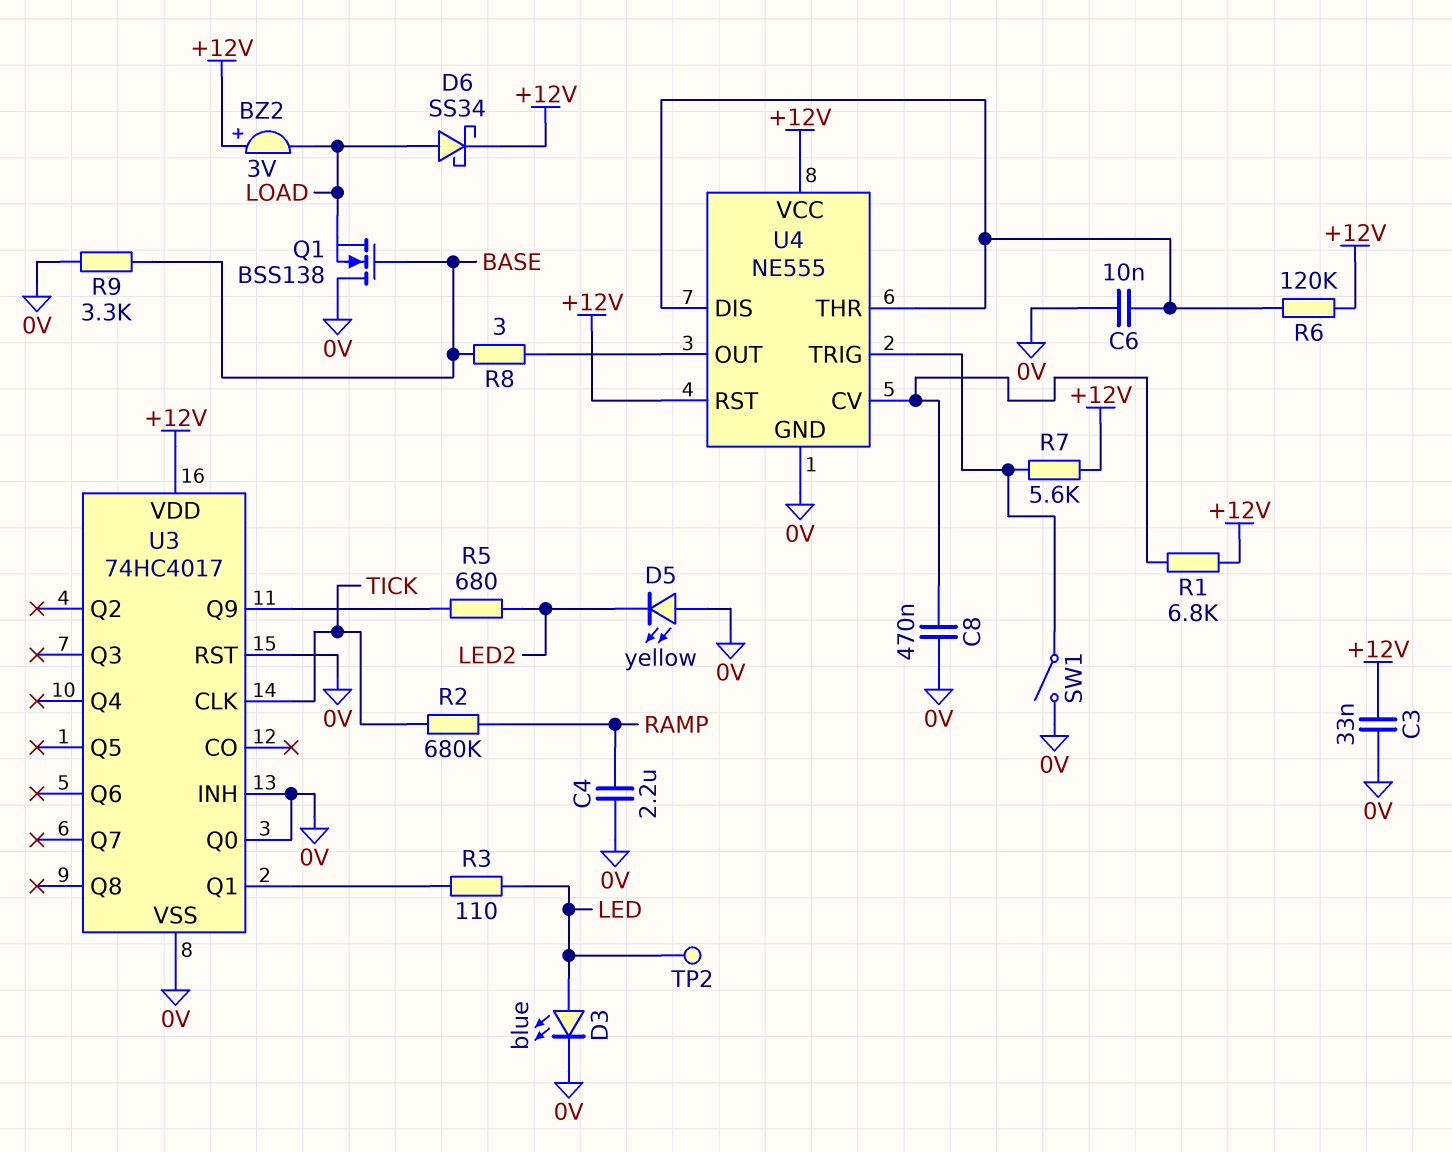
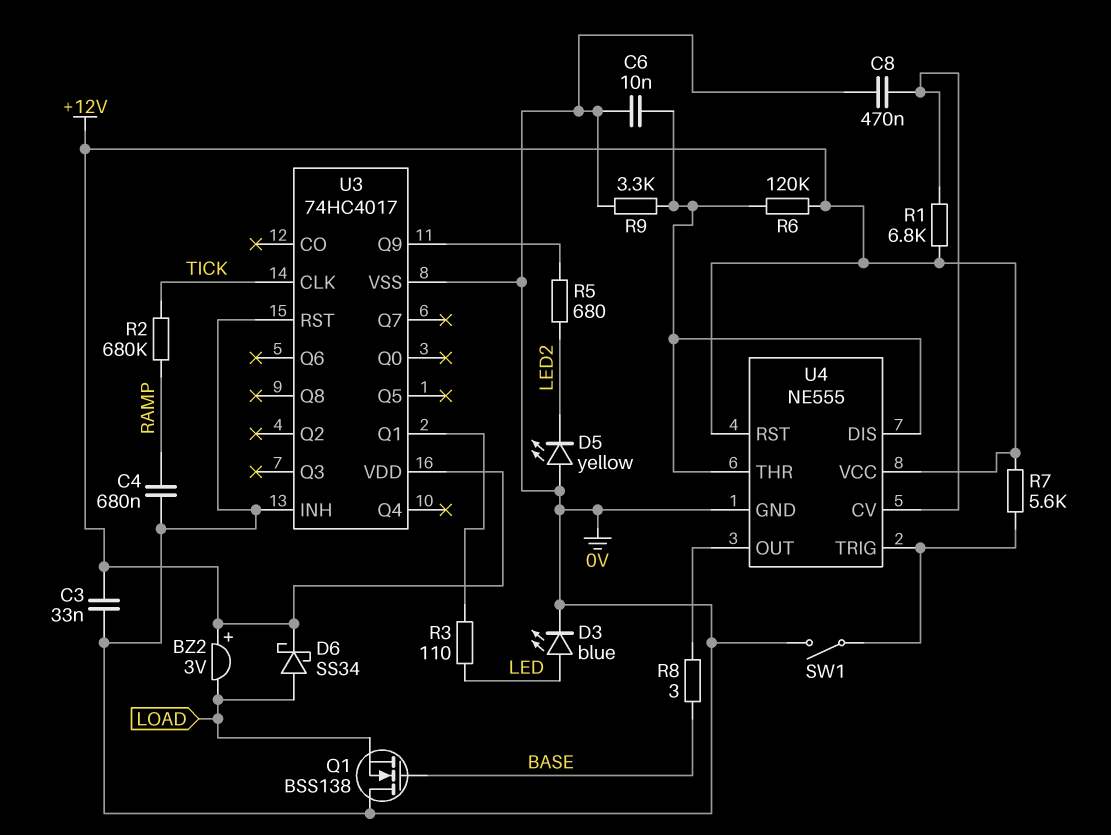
C4: 2.2uF (0V, RAMP) -> 680nF (0V, RAMP)
R9: 3.3k (0V, BASE) -> 3.3k (0V, U4/DIS)
TP2: test point (LED) -> none
U3 pin Q0: 0V -> none

